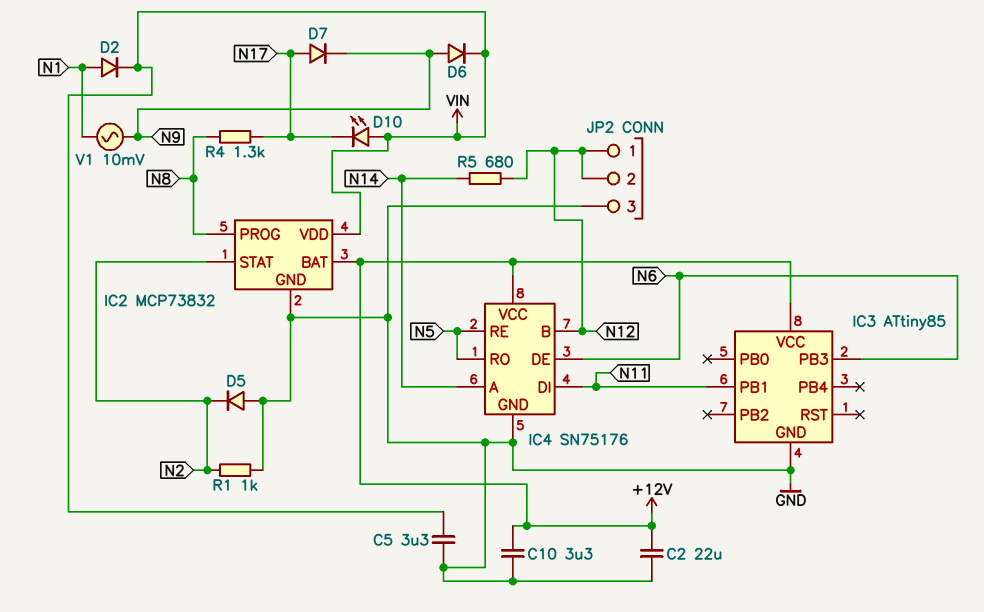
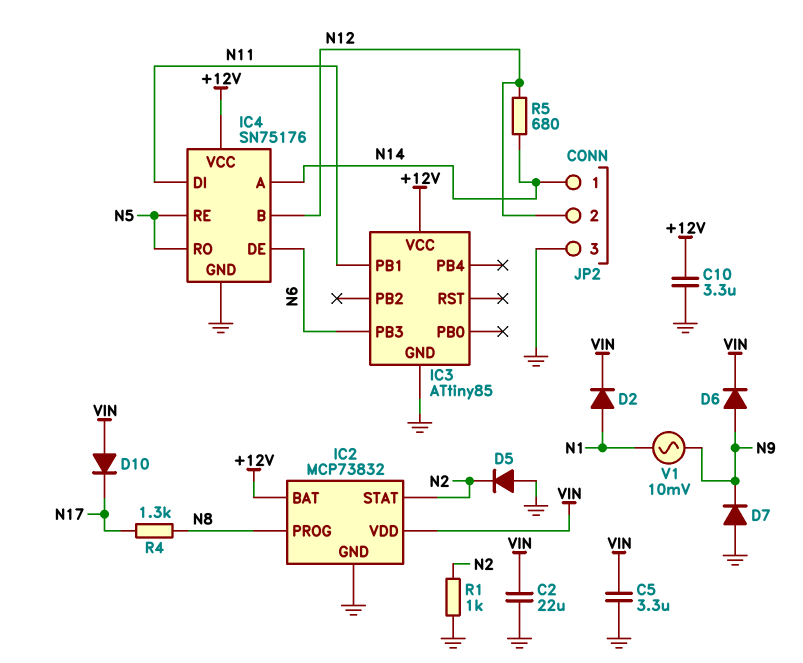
C2: 22uF (+12V, GND) -> 22uF (GND, VIN)
D7: diode (A N17, K N9) -> diode (A GND, K N9)
D10: LED (A VIN, K N17) -> diode (A VIN, K N17)
JP2 pin 1: N12 -> N14

